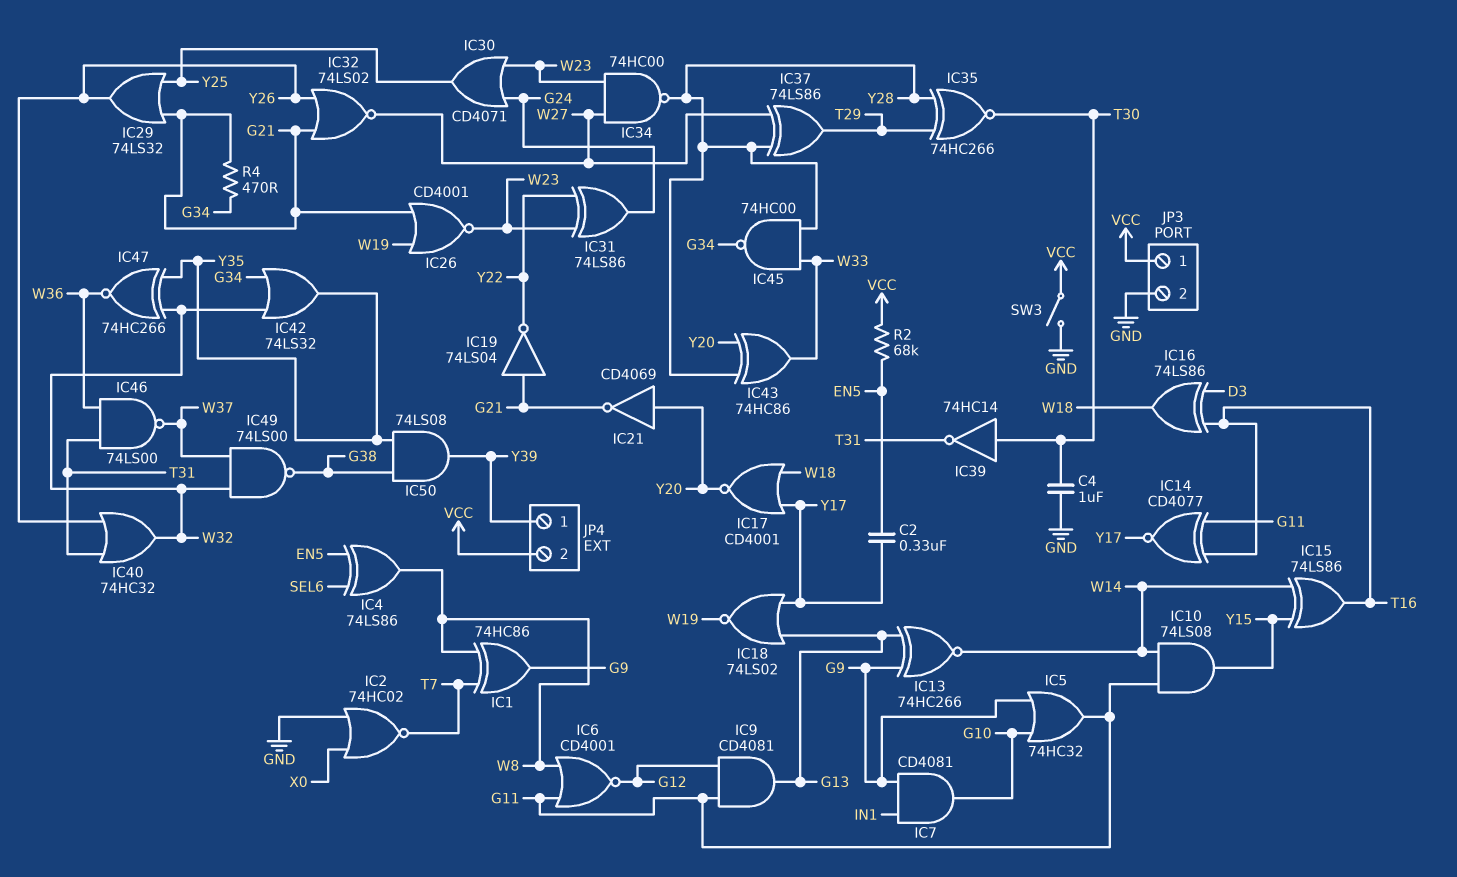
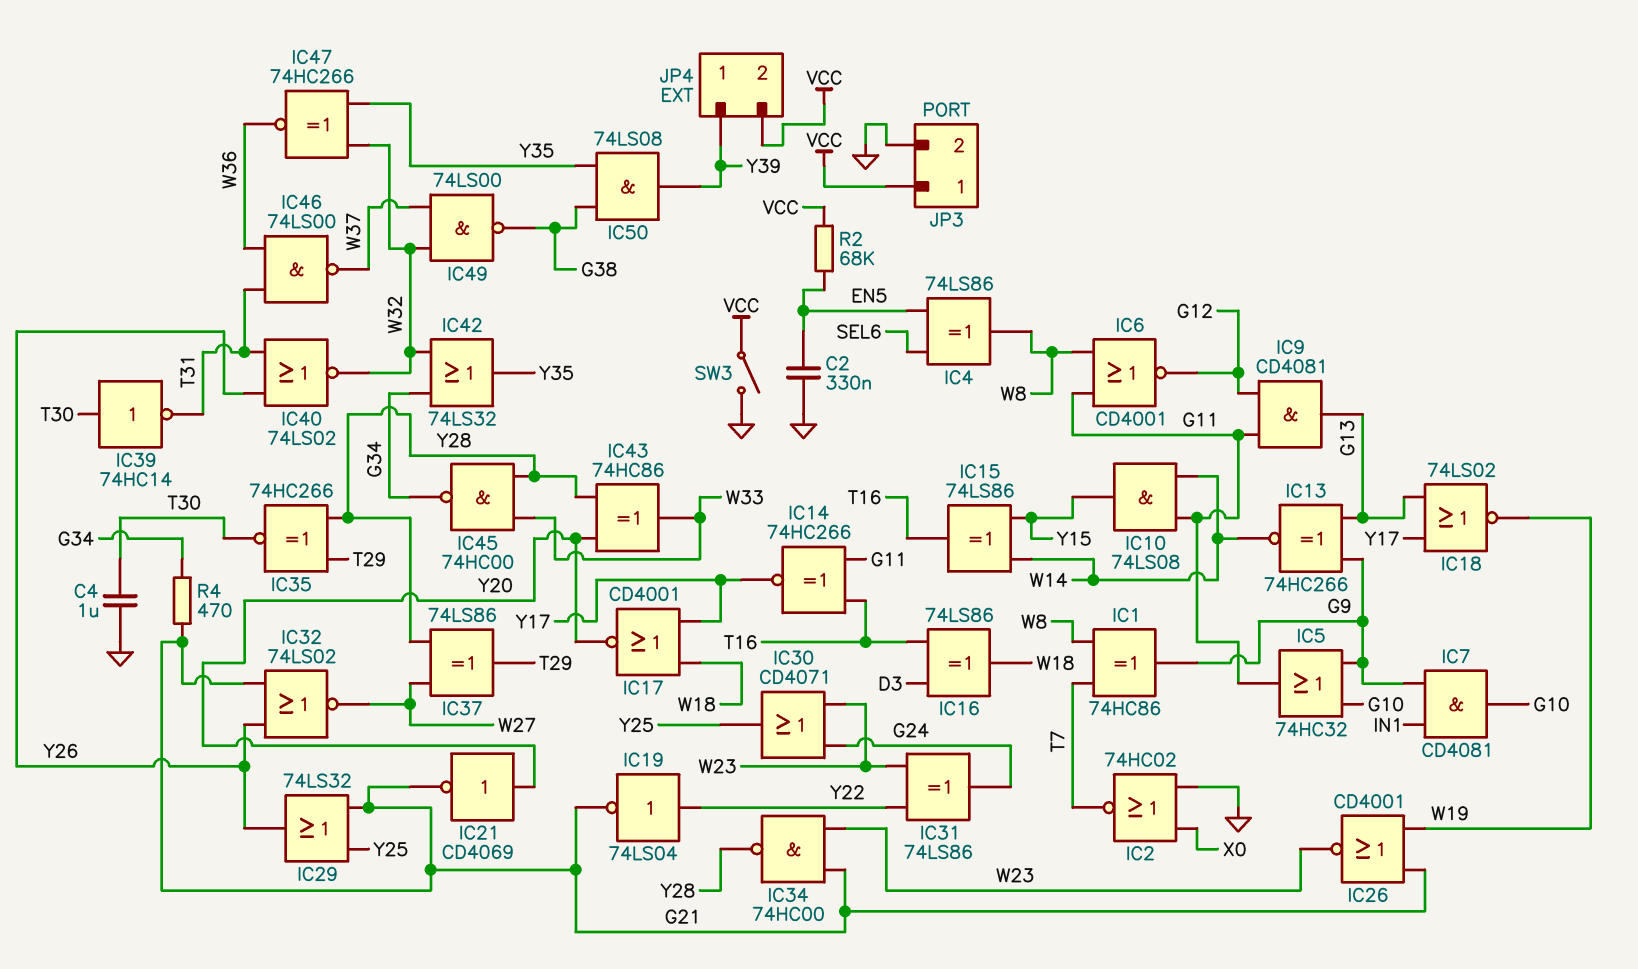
C2: 330nF (EN5, Y17) -> 330nF (EN5, GND)
IC14: XNOR CD4077 (in G11, in T16, out Y17) -> XNOR 74HC266 (in G11, in T16, out Y17)
IC19: NOT 74LS04 (in G21, out Y22) -> NOT 74LS04 (in Y22, out G21)
IC34: NAND 74HC00 (in W23, in W27, out Y28) -> NAND 74HC00 (in G21, in W23, out Y28)
IC40: OR 74HC32 (in T31, in Y26, out W32) -> NOR 74LS02 (in T31, in Y26, out W32)

